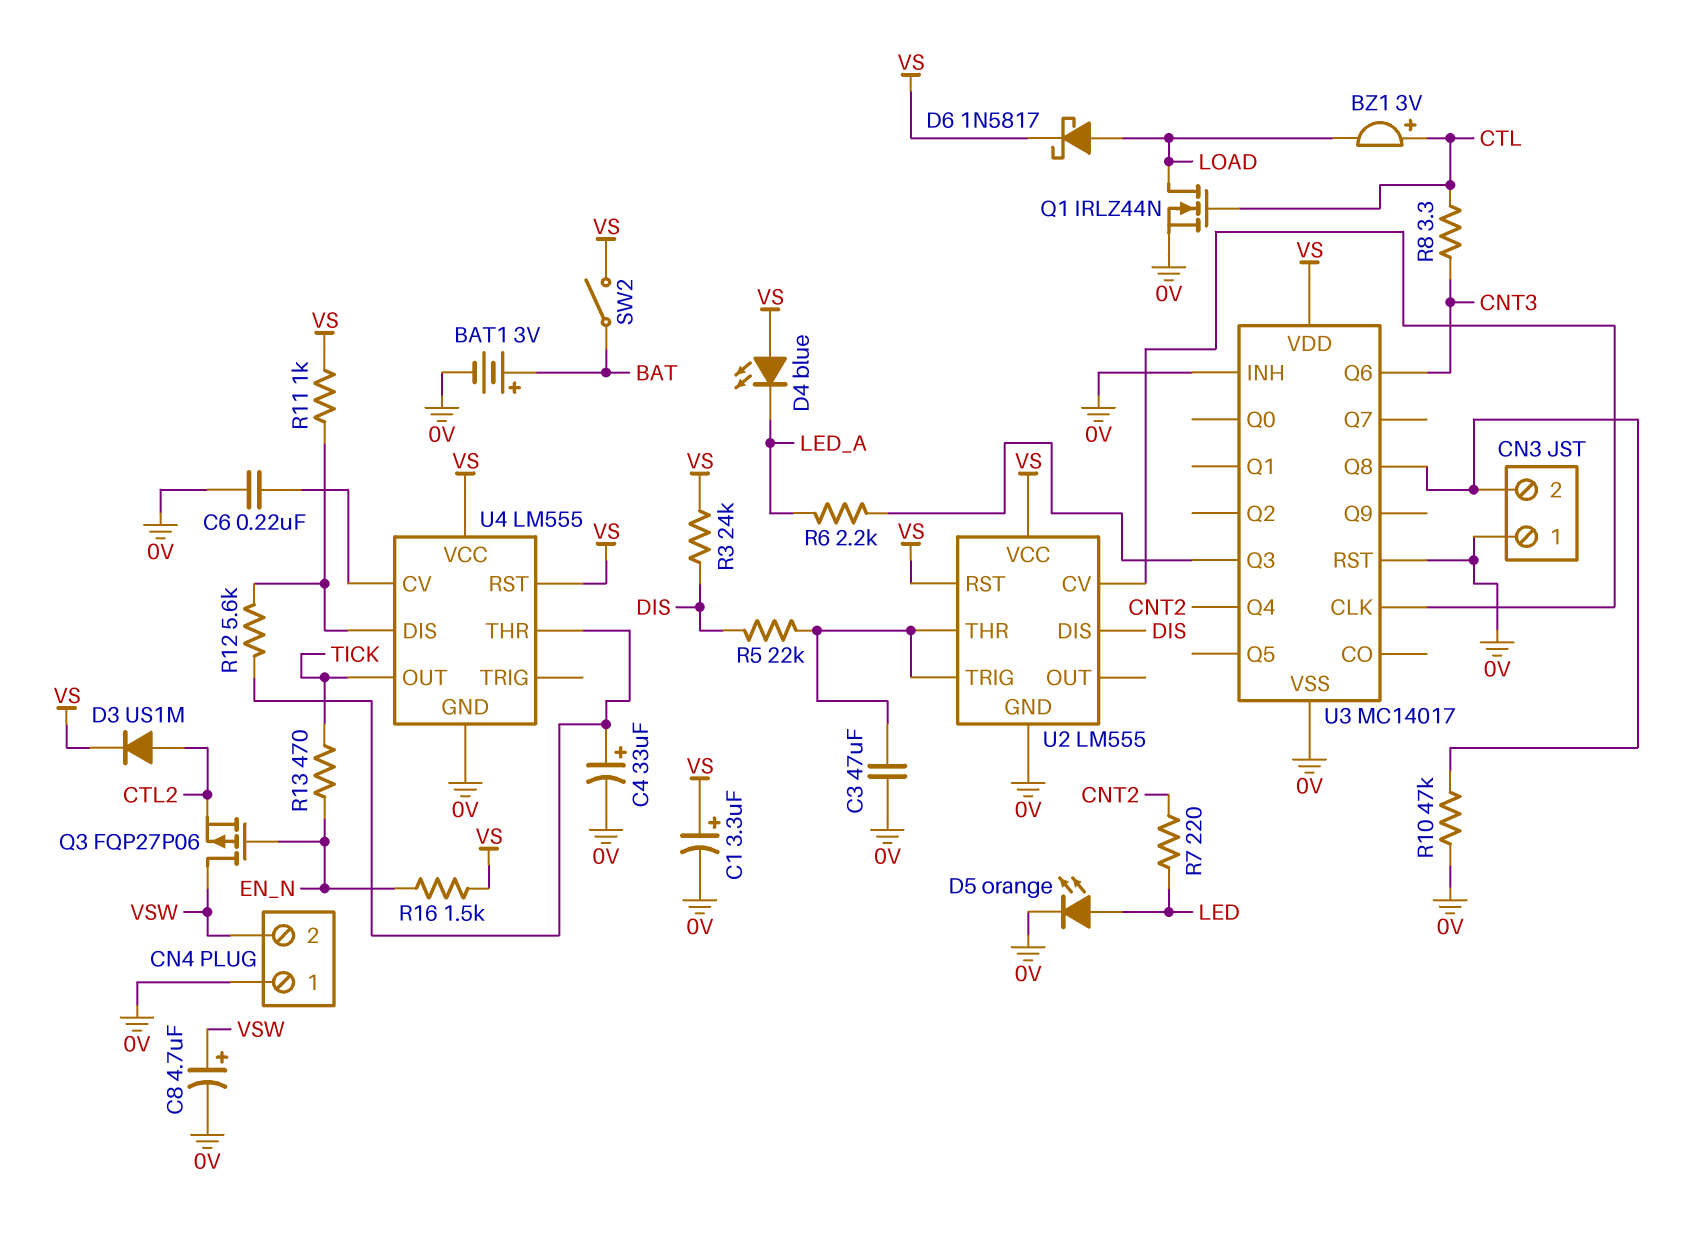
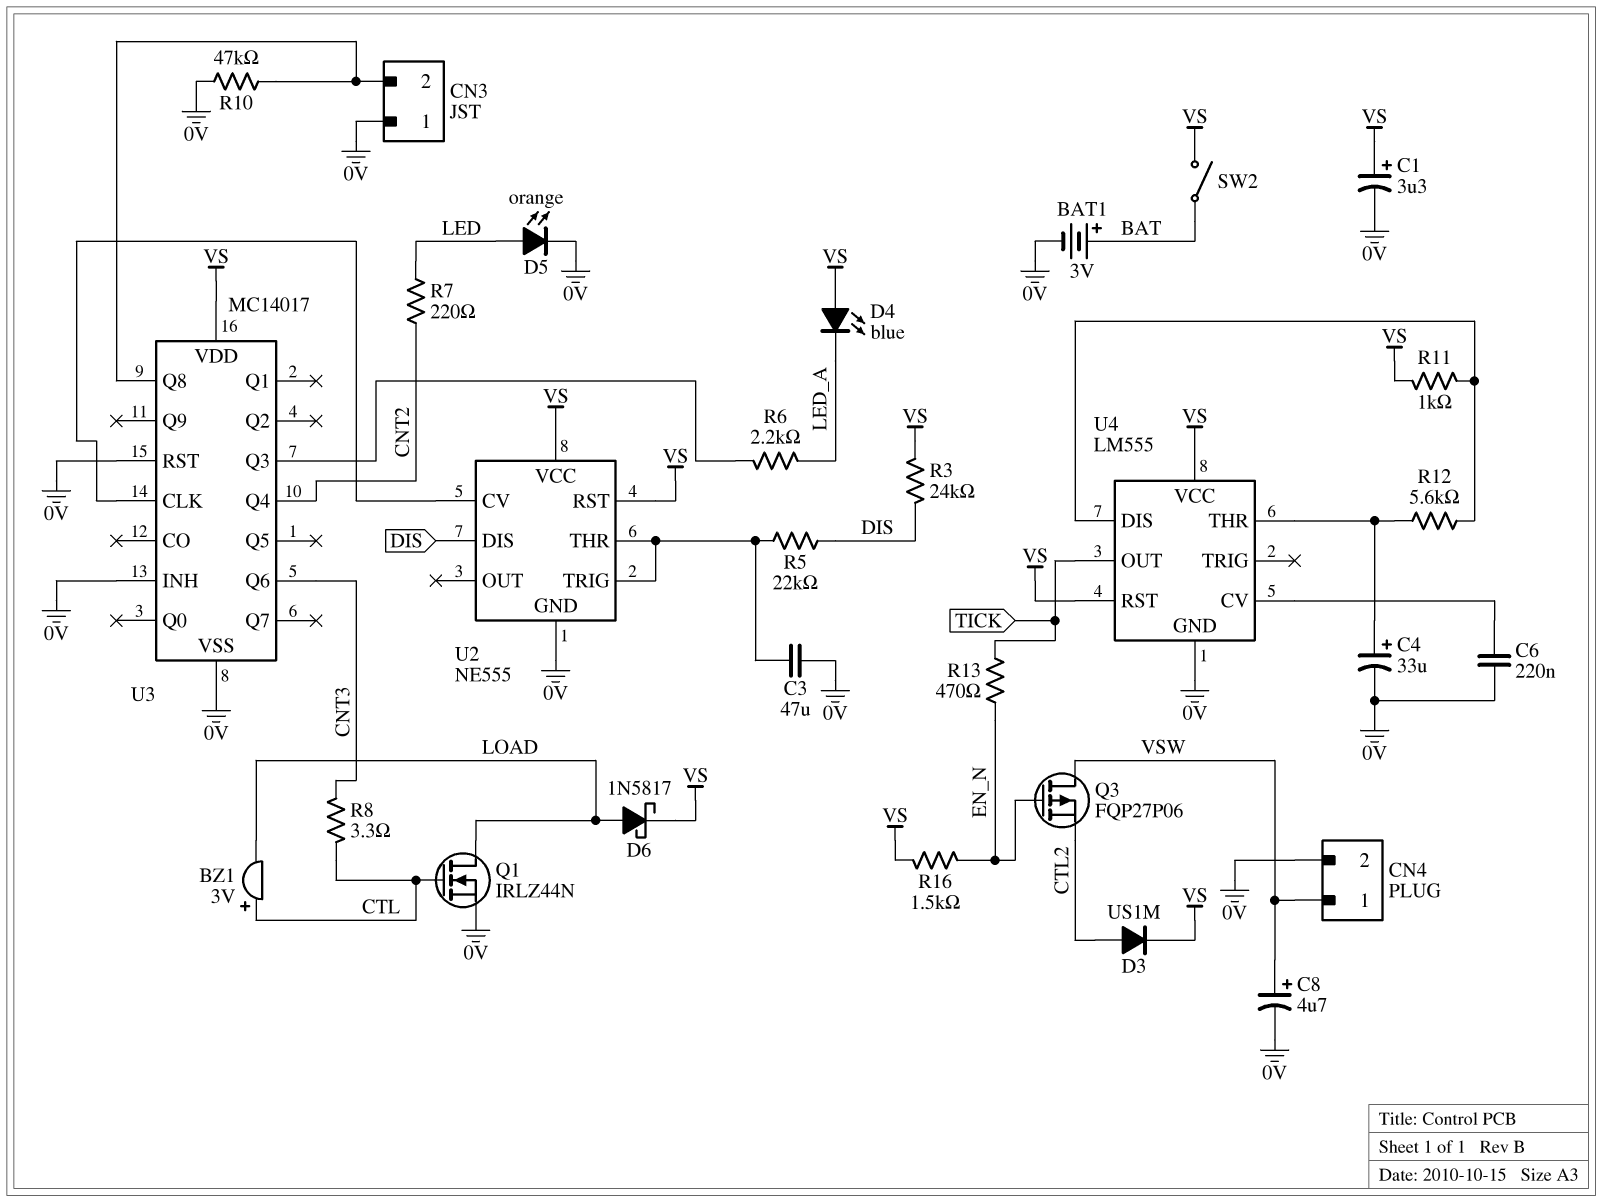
CN4 pin 1: 0V -> VSW
CN4 pin 2: VSW -> 0V
U2: LM555 -> NE555

